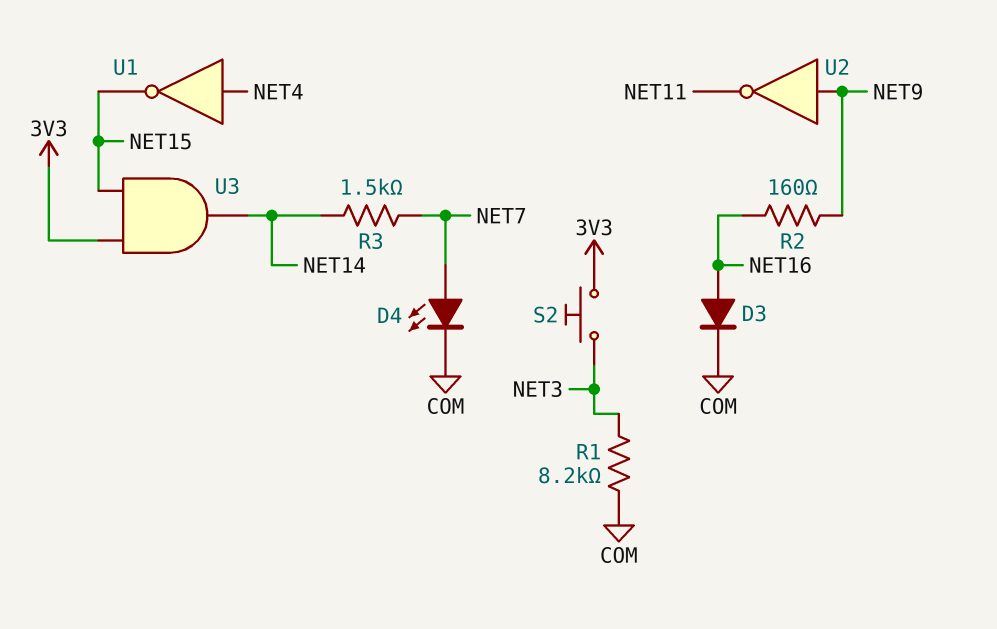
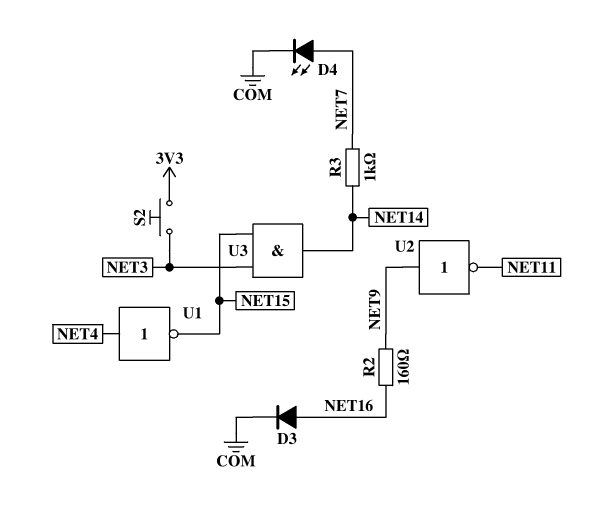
R1: 8.2k (COM, NET3) -> none
R3: 1.5k (NET7, NET14) -> 1k (NET7, NET14)
U3: AND (in 3V3, in NET15, out NET14) -> AND (in NET3, in NET15, out NET14)

